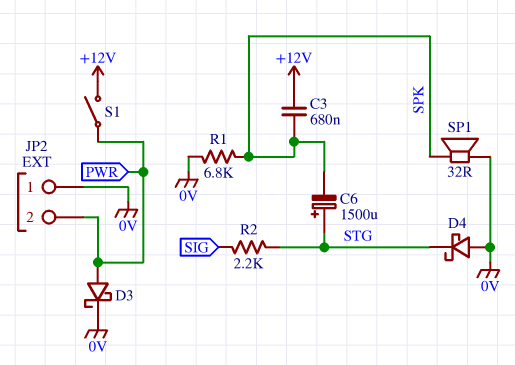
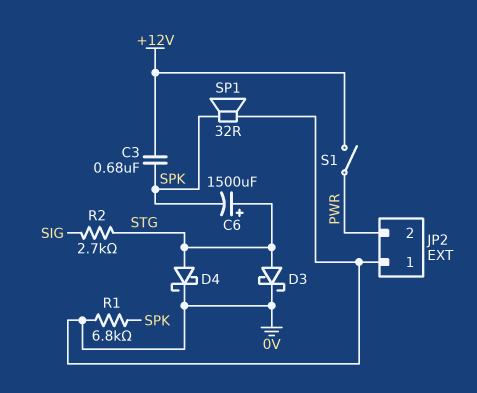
D3: schottky (A PWR, K 0V) -> schottky (A STG, K 0V)
D4: schottky (A 0V, K STG) -> schottky (A STG, K 0V)
R2: 2.2k (SIG, STG) -> 2.7k (SIG, STG)

